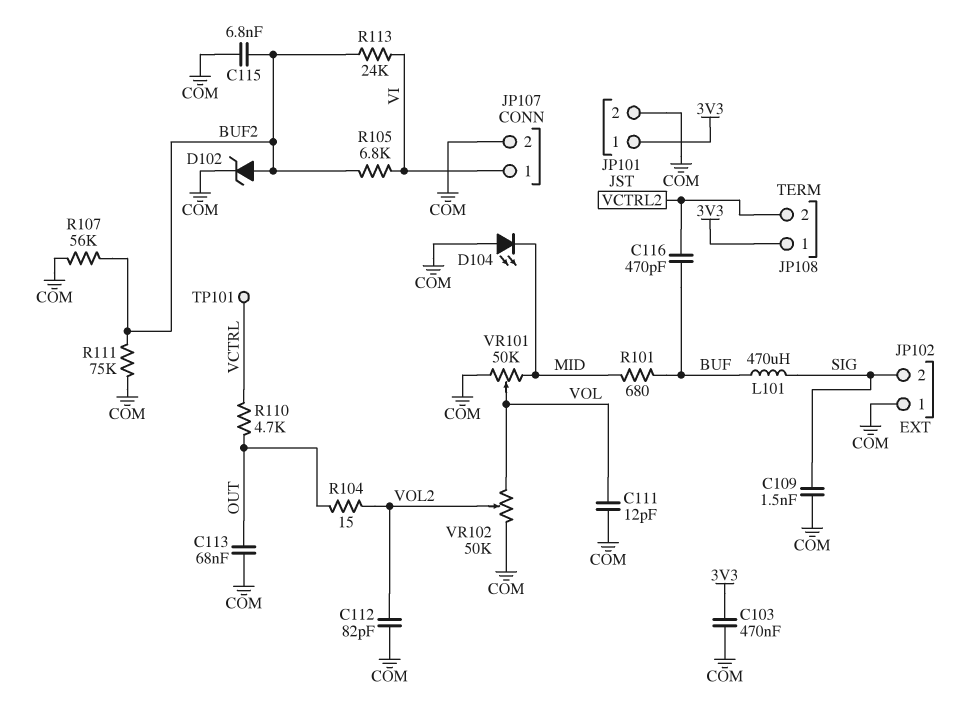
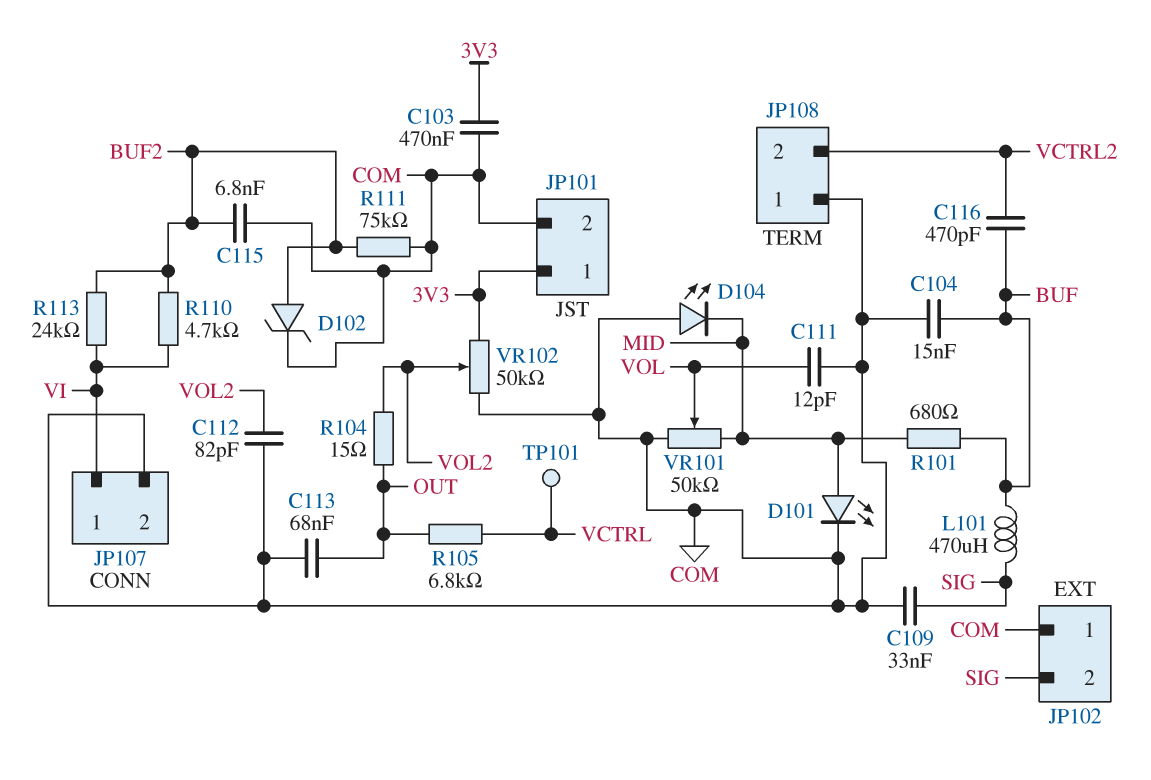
C104: none -> 15nF (BUF, COM)
C109: 1.5nF (COM, SIG) -> 33nF (COM, SIG)
D101: none -> LED (A MID, K COM)
JP108 pin 1: 3V3 -> COM
R105: 6.8k (BUF2, VI) -> 6.8k (OUT, VCTRL)
R107: 56k (BUF2, COM) -> none
R110: 4.7k (OUT, VCTRL) -> 4.7k (BUF2, VI)
VR102: 50k (COM, VOL, wiper VOL2) -> 50k (3V3, COM, wiper VOL2)

